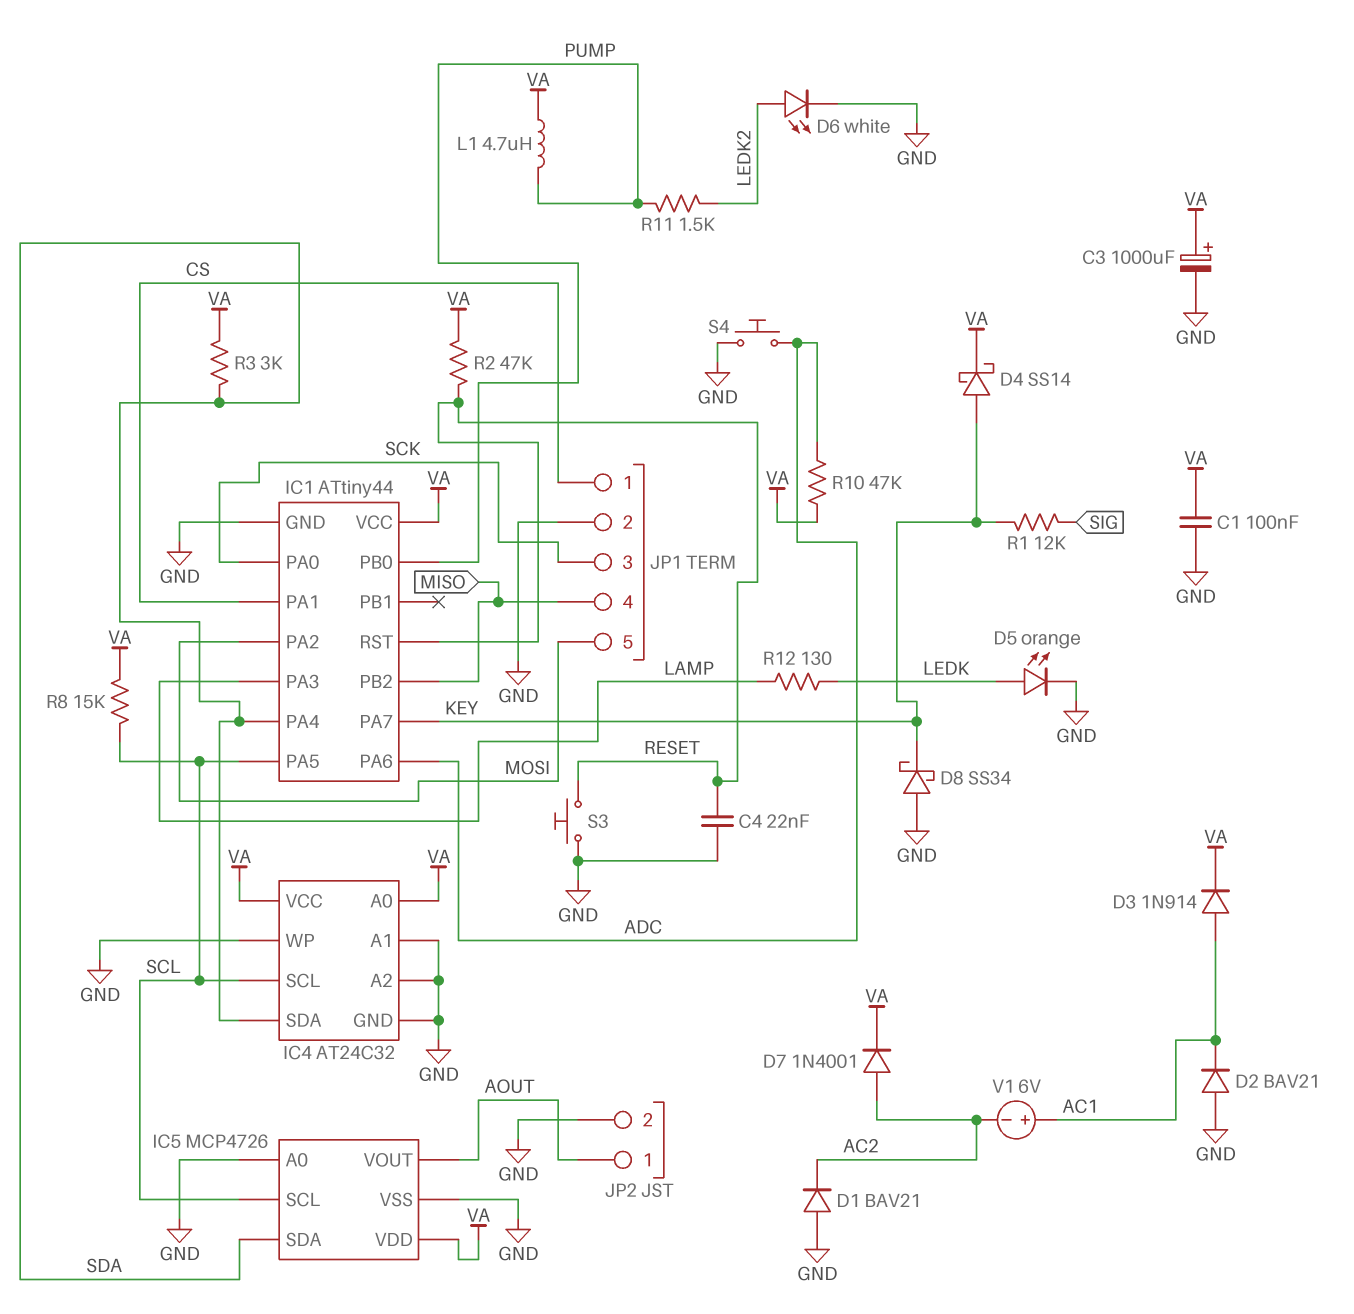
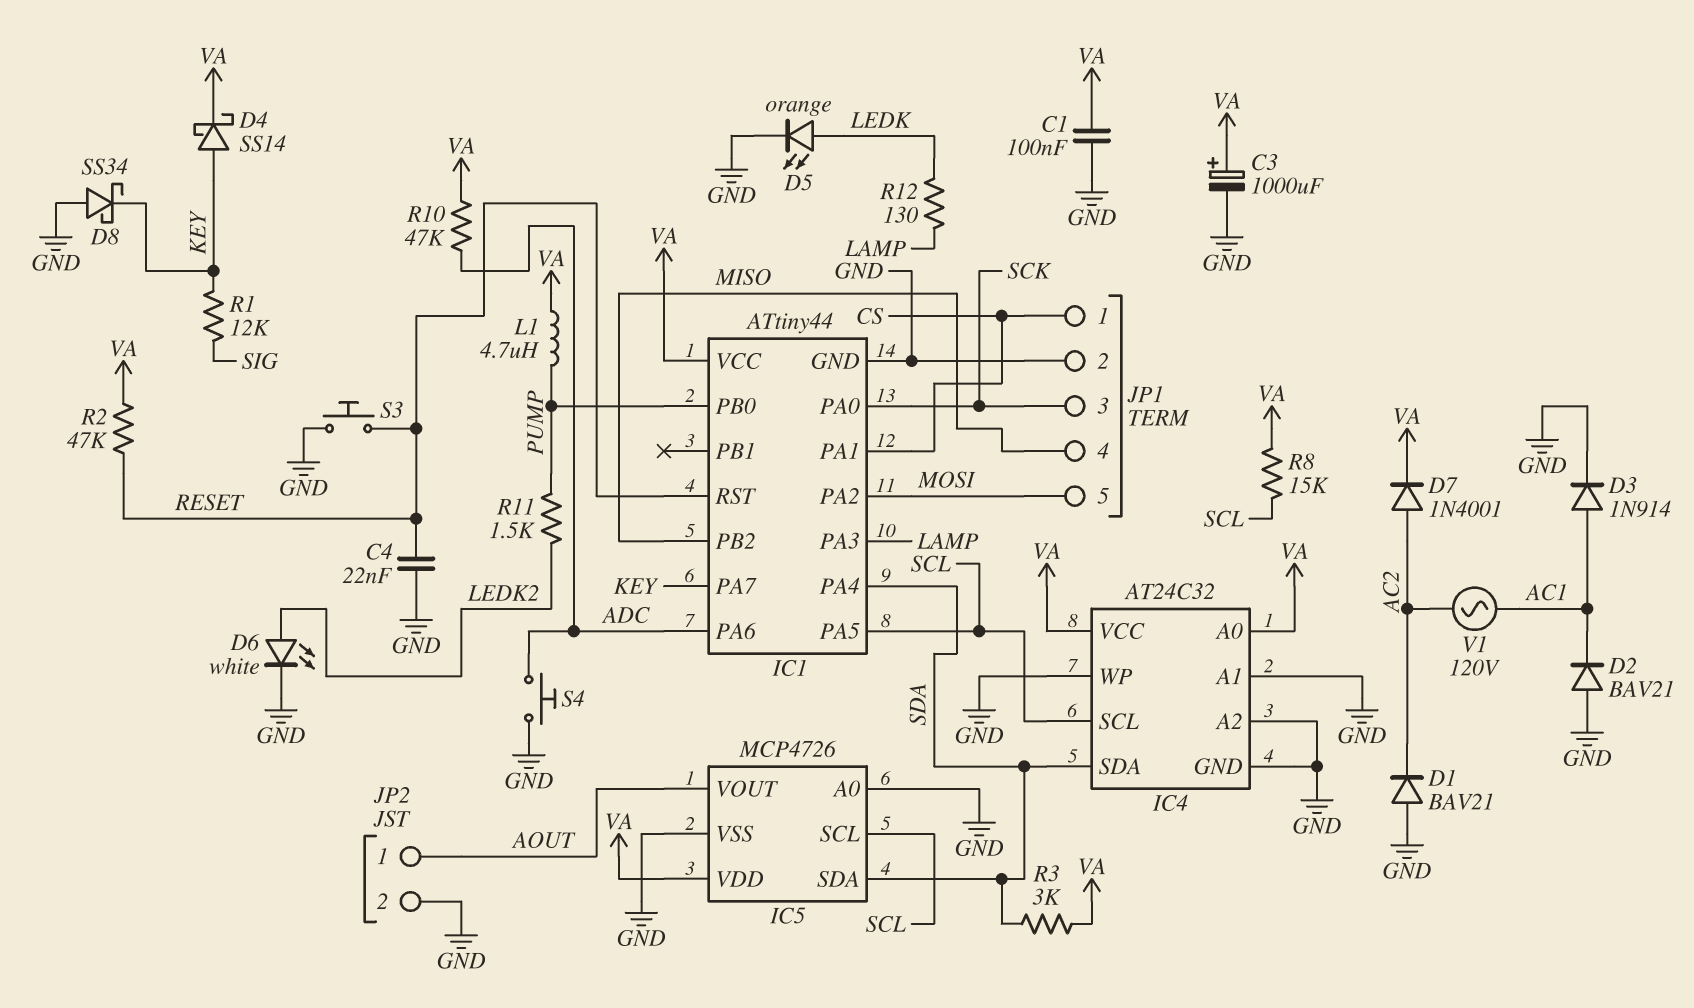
D3: diode 1N914 (A AC1, K VA) -> diode 1N914 (A AC1, K GND)
V1: 6V (plus AC1, minus AC2) -> AC 120V (AC1, AC2)

